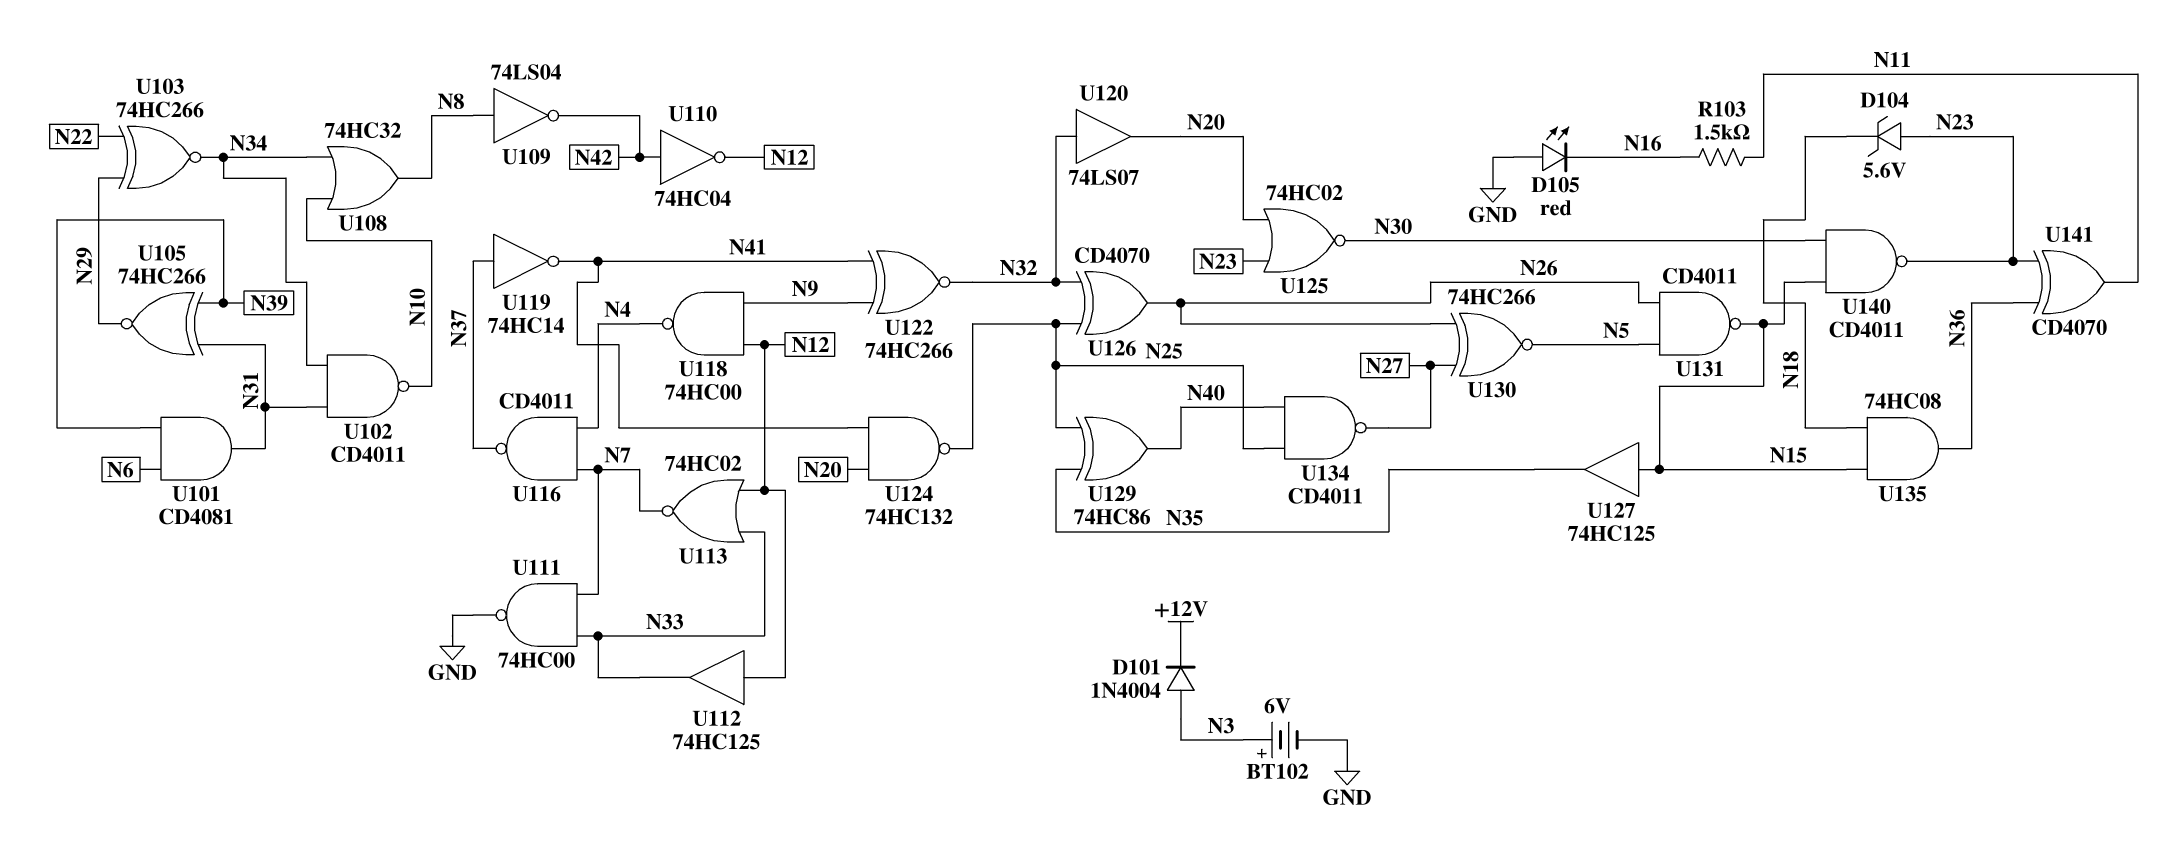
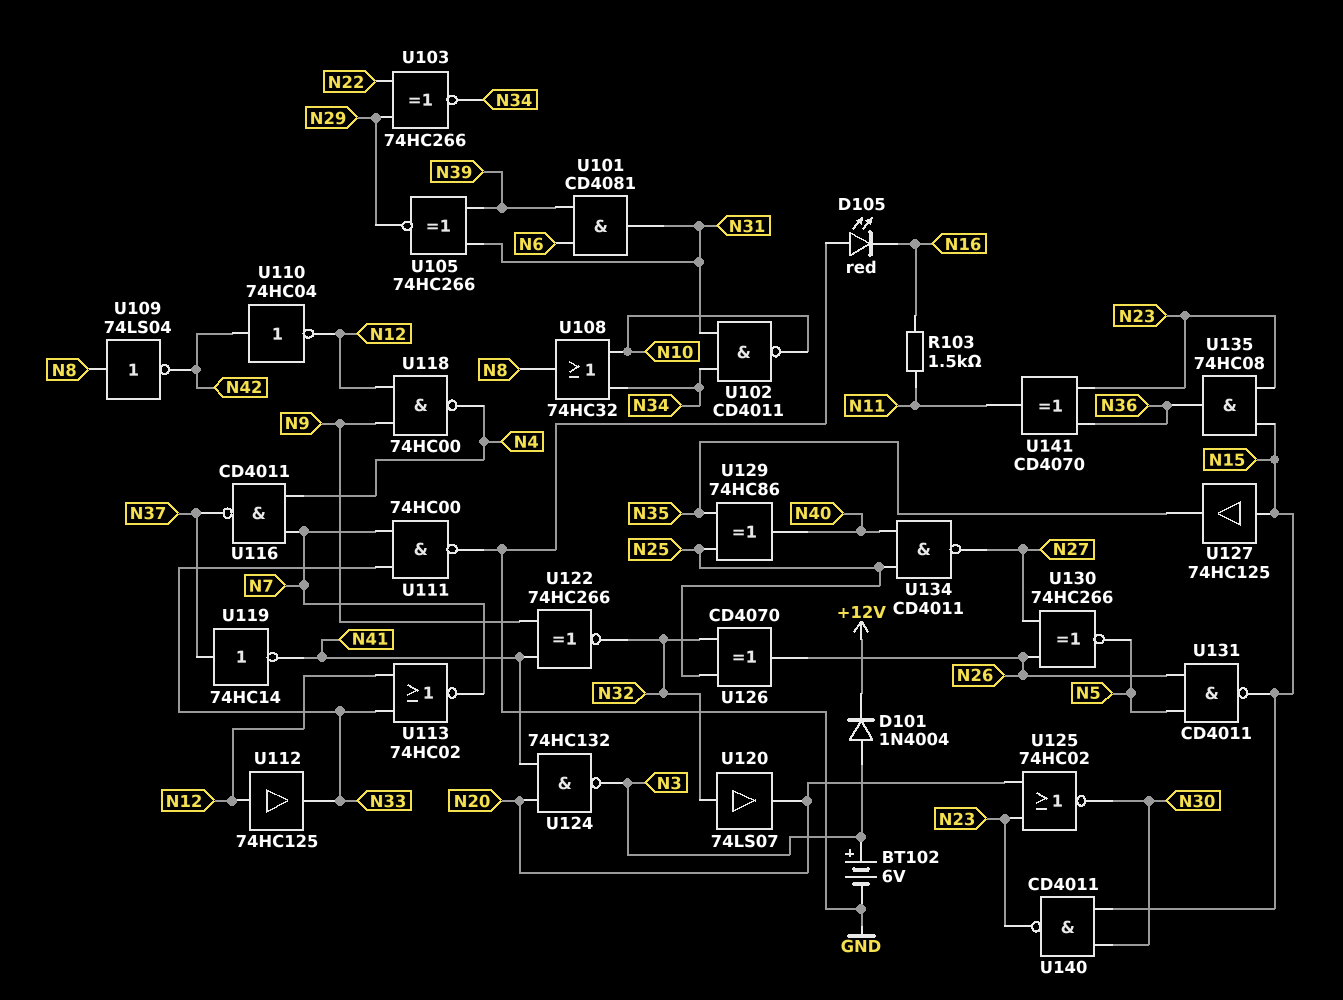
D104: zener 5.6V (A N23, K N18) -> none
U124: NAND 74HC132 (in N20, in N41, out N25) -> NAND 74HC132 (in N20, in N41, out N3)
U135: AND 74HC08 (in N15, in N18, out N36) -> AND 74HC08 (in N15, in N23, out N36)

